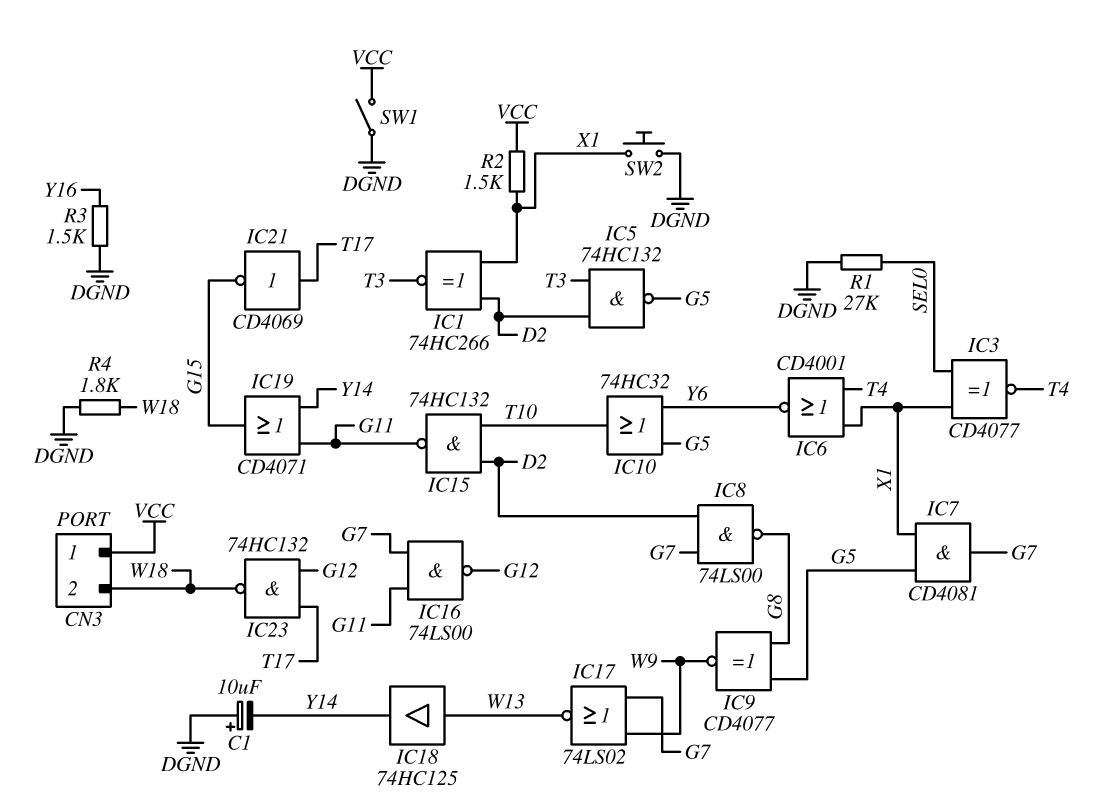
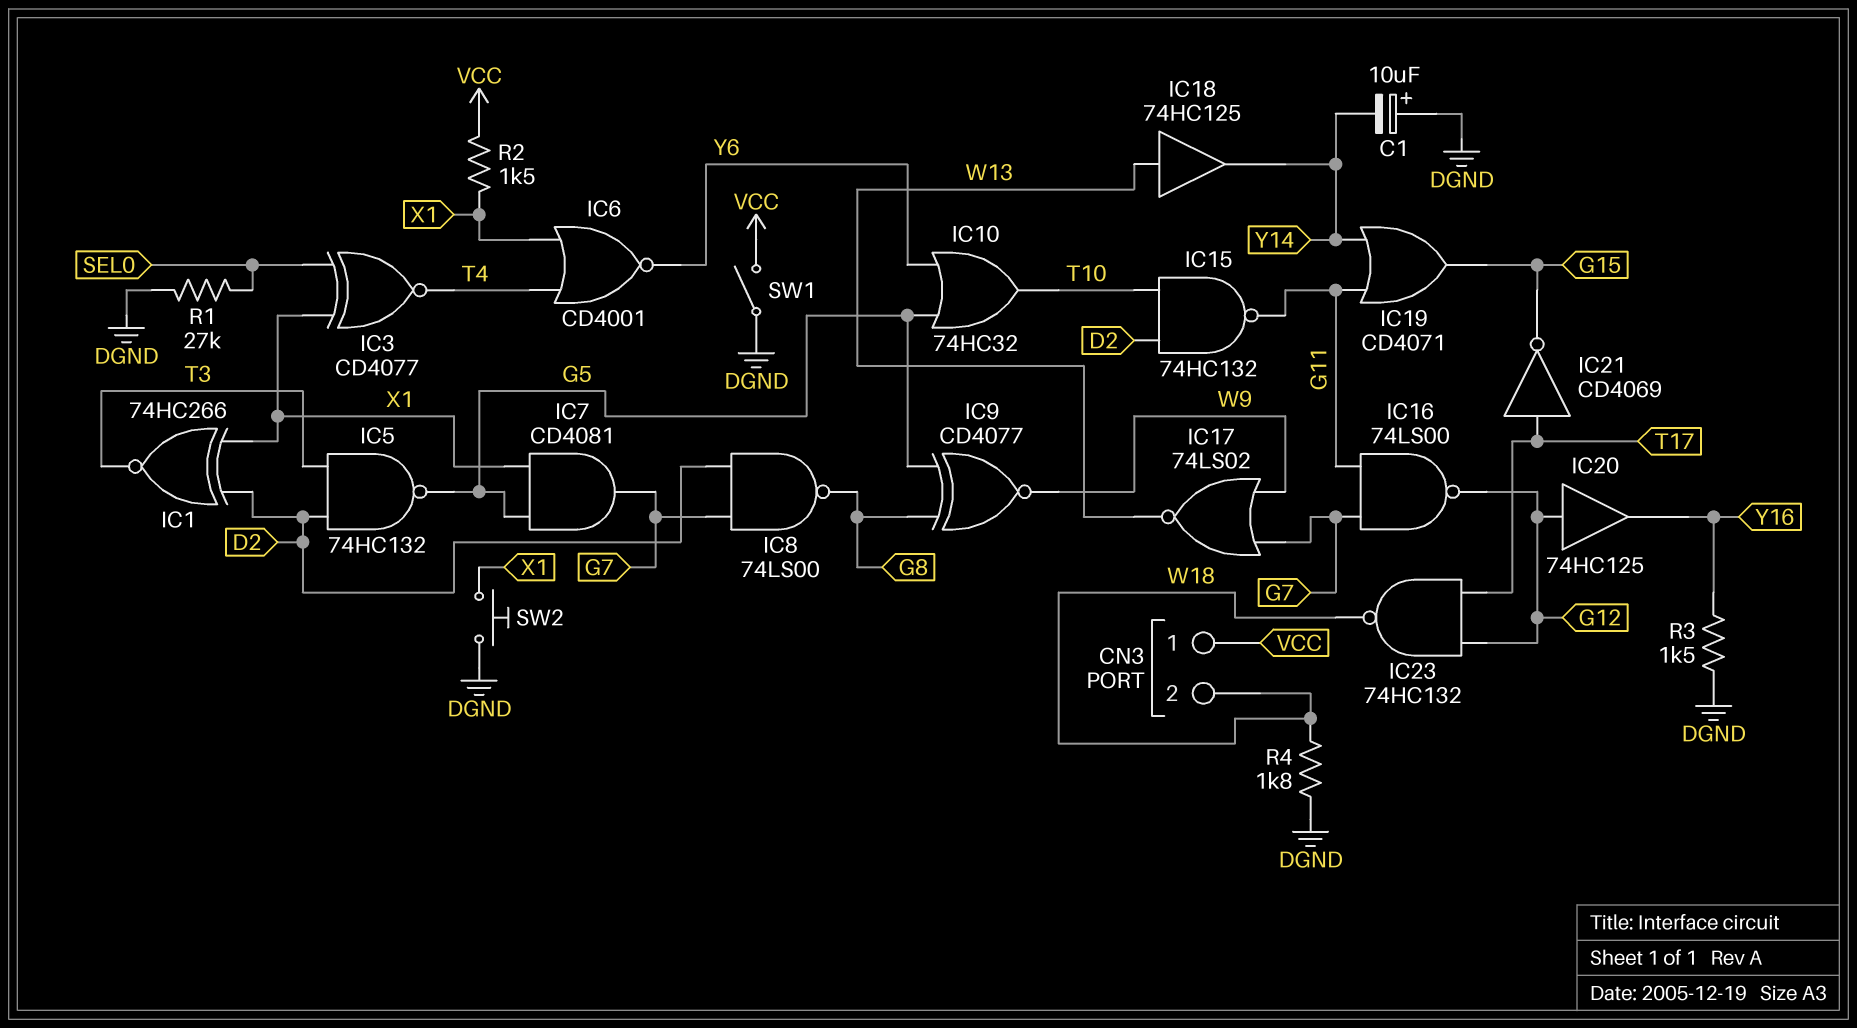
IC20: none -> buffer 74HC125 (in G12, out Y16)

